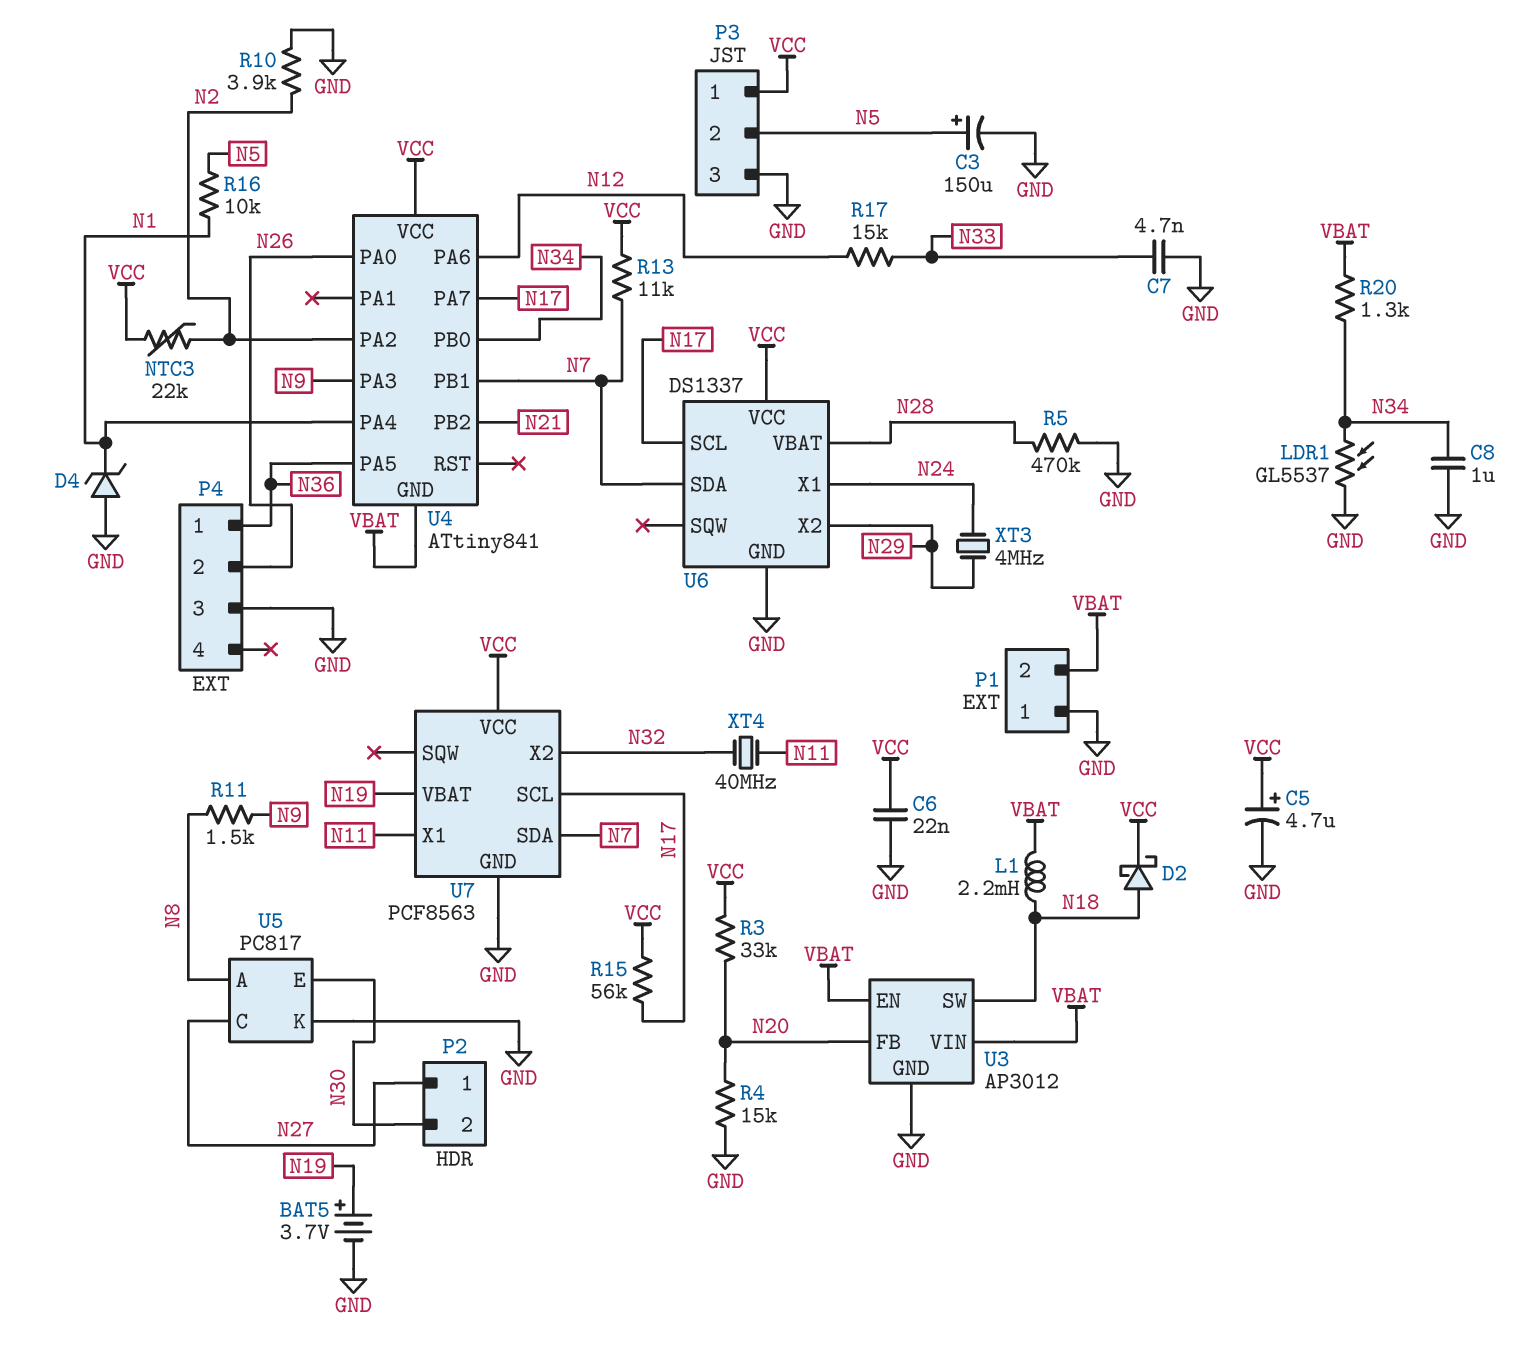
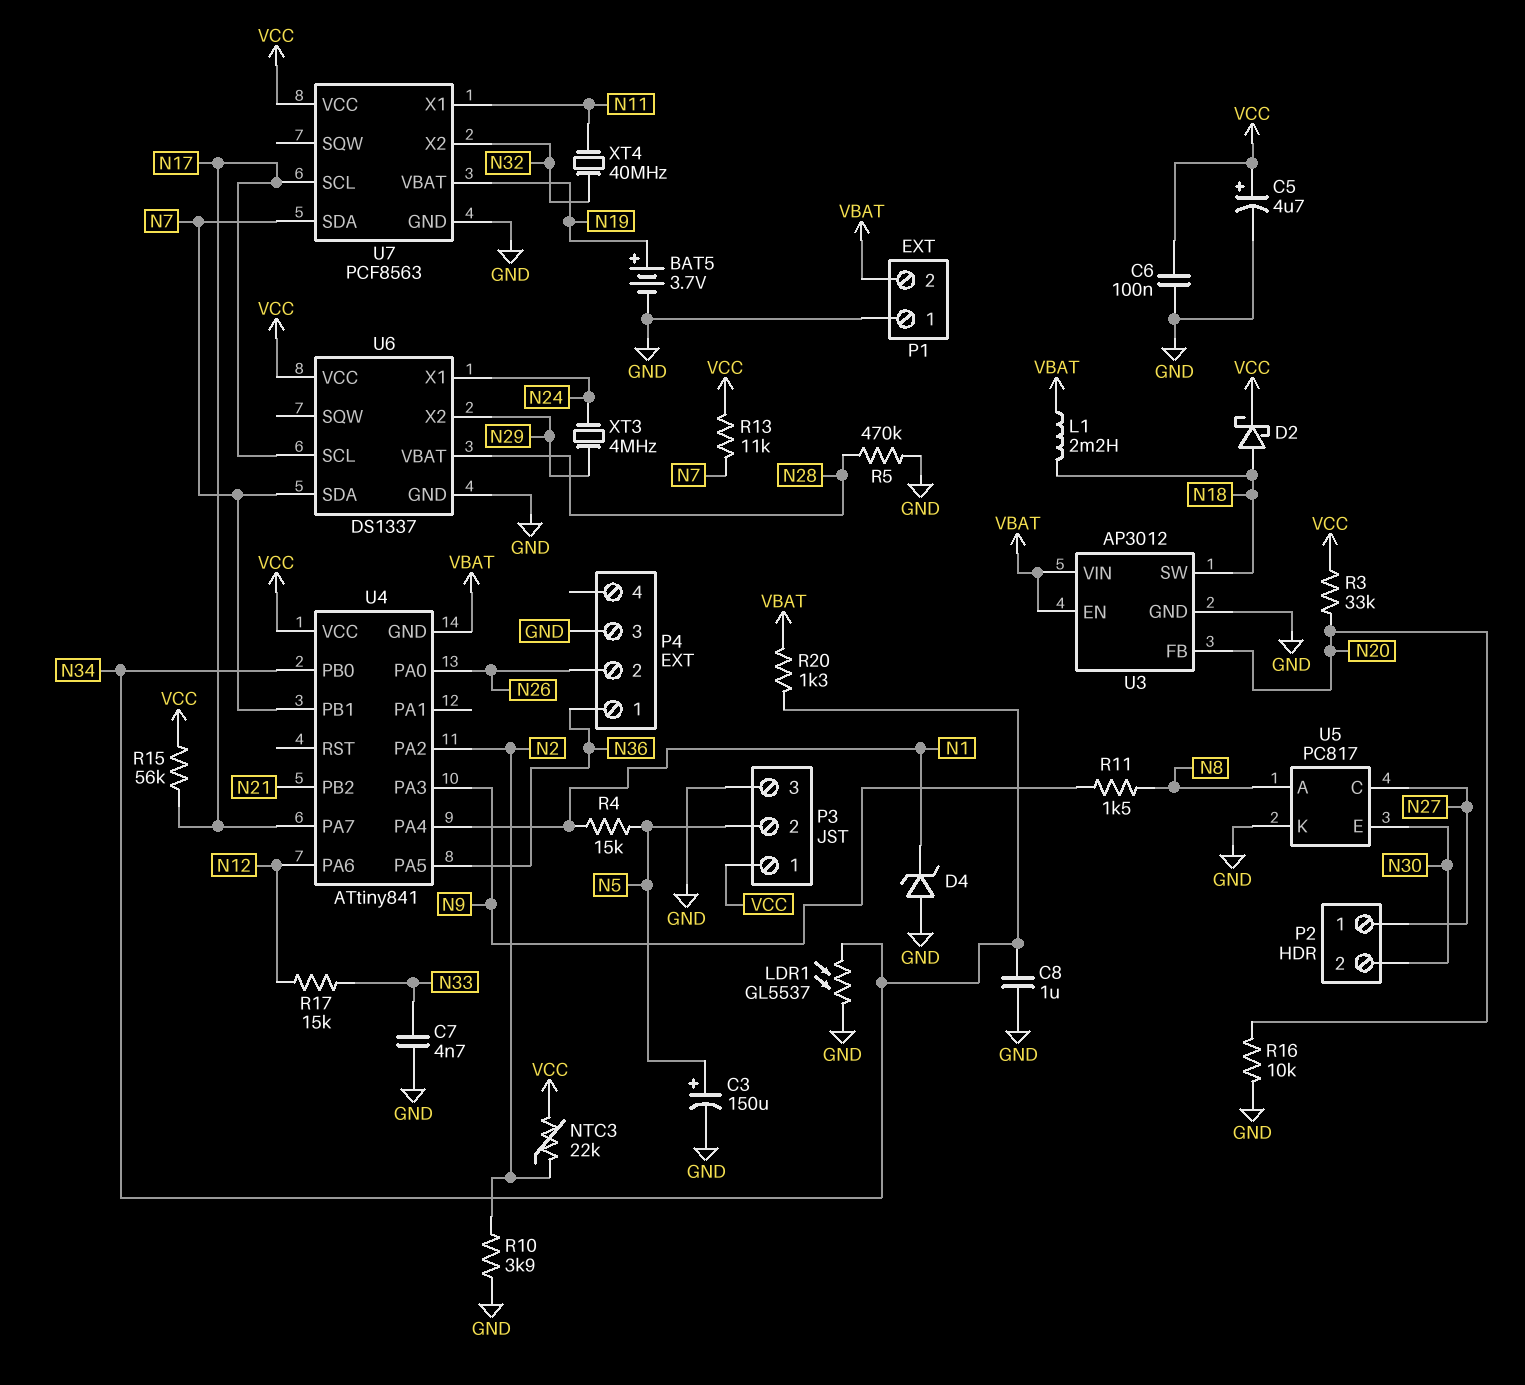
C6: 22nF (GND, VCC) -> 100nF (GND, VCC)
R4: 15k (GND, N20) -> 15k (N1, N5)
R16: 10k (N1, N5) -> 10k (GND, N20)

